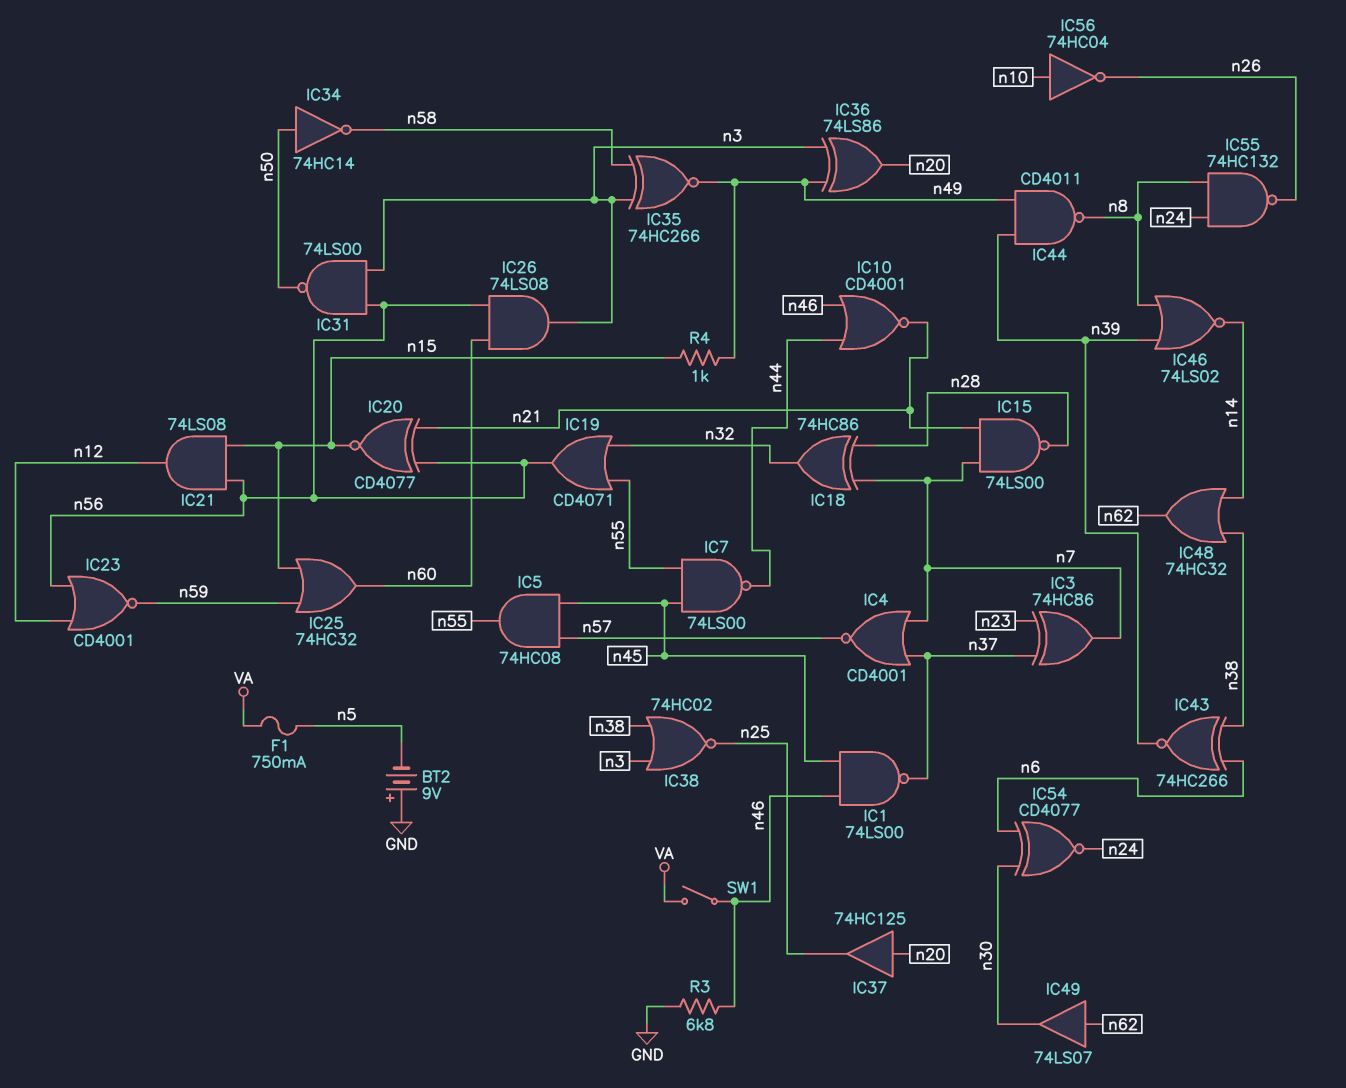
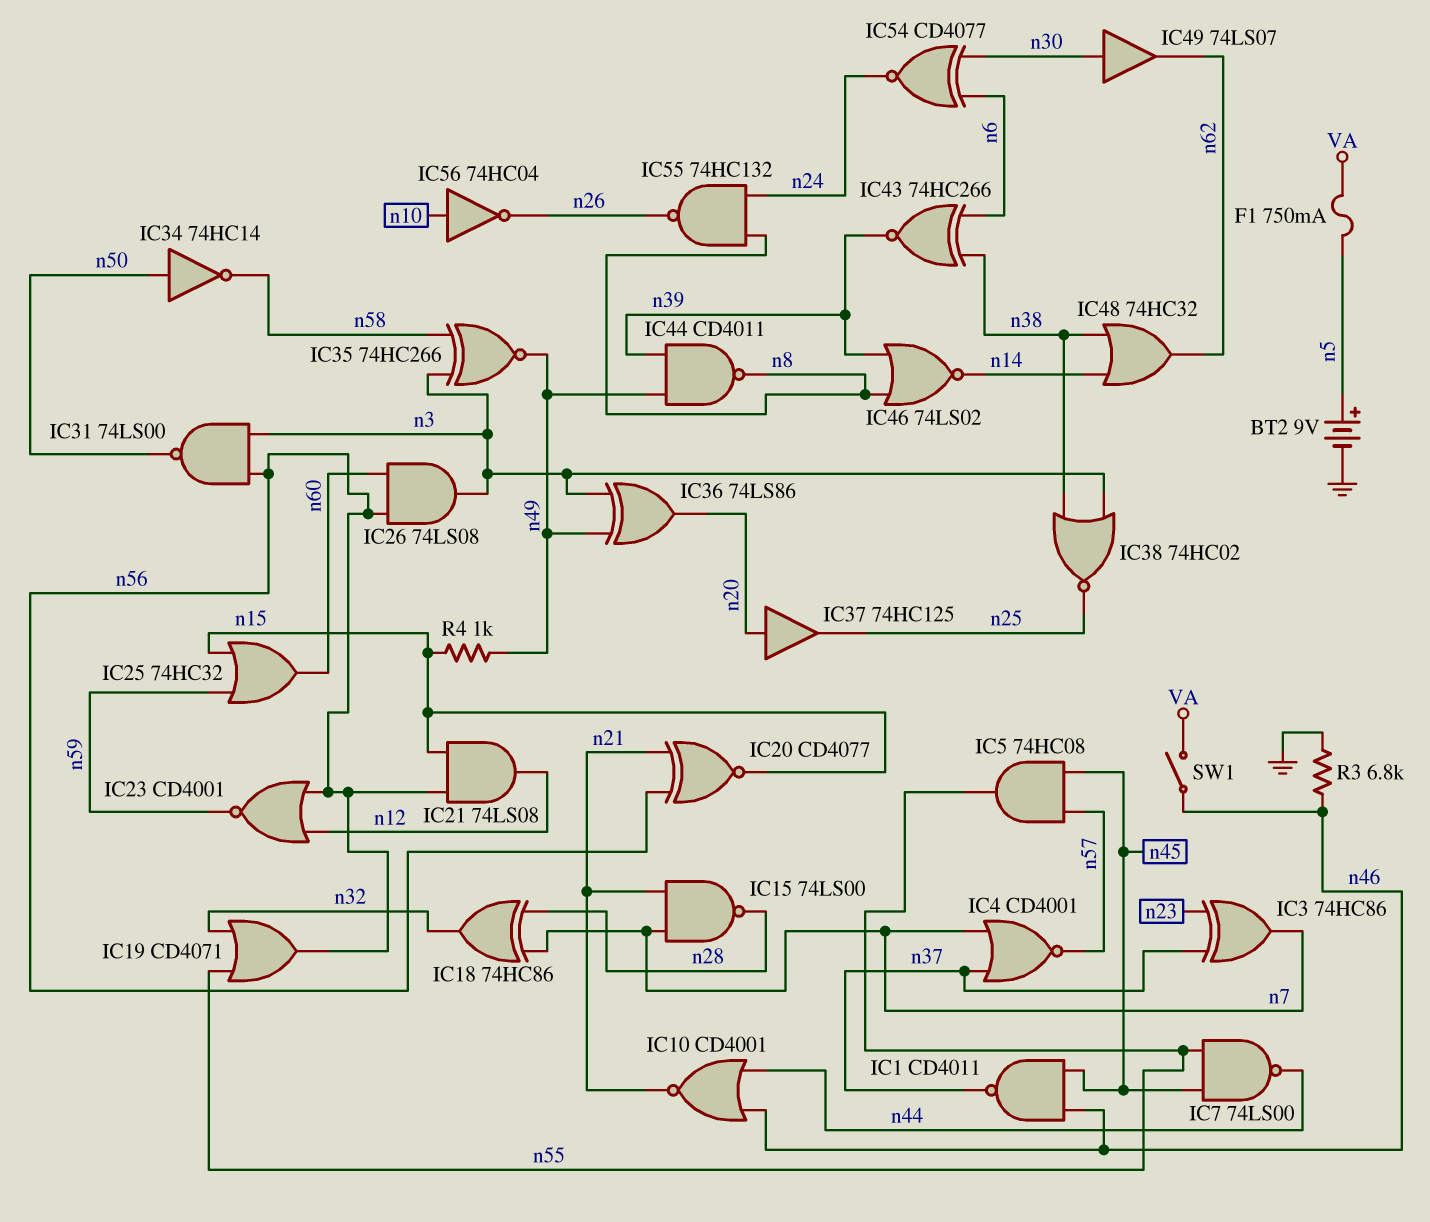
BT2: 9V (plus GND, minus n5) -> 9V (plus n5, minus GND)
IC1: NAND 74LS00 (in n45, in n46, out n37) -> NAND CD4011 (in n45, in n46, out n37)
IC49: buffer 74LS07 (in n62, out n30) -> buffer 74LS07 (in n30, out n62)

